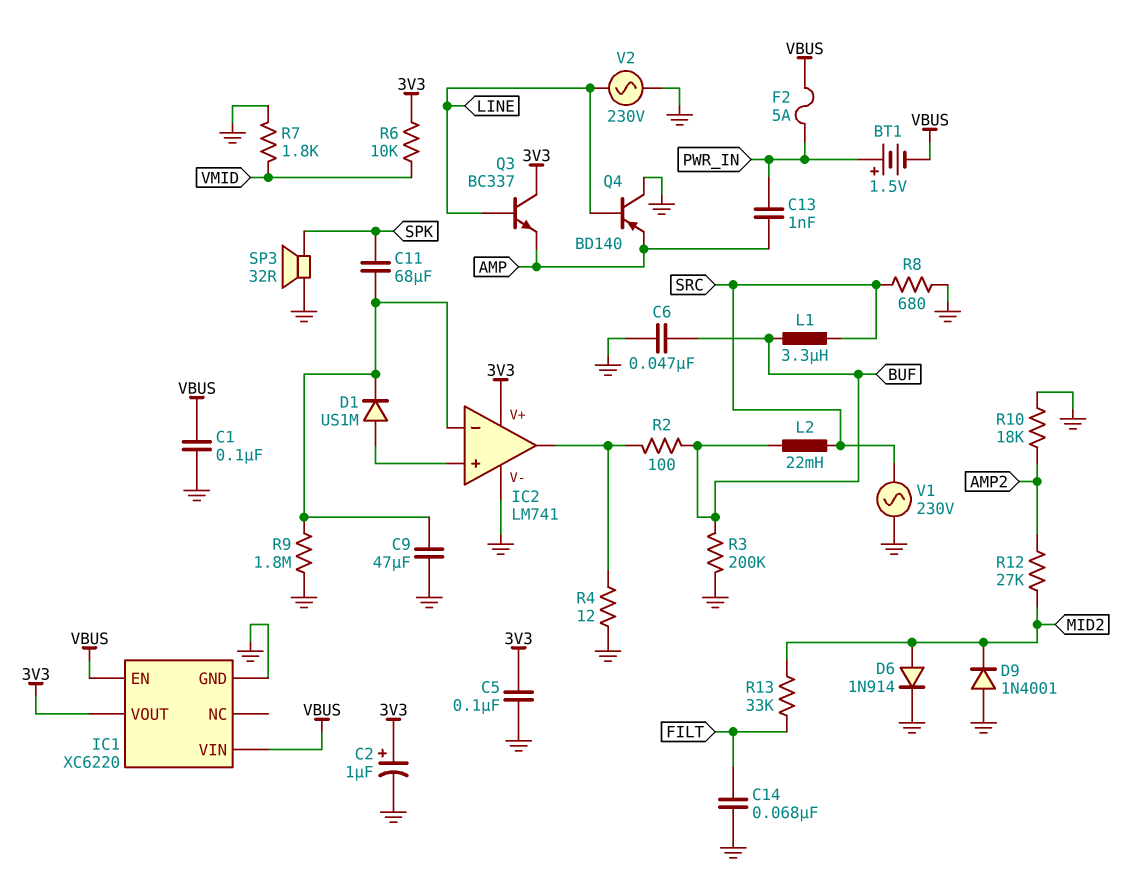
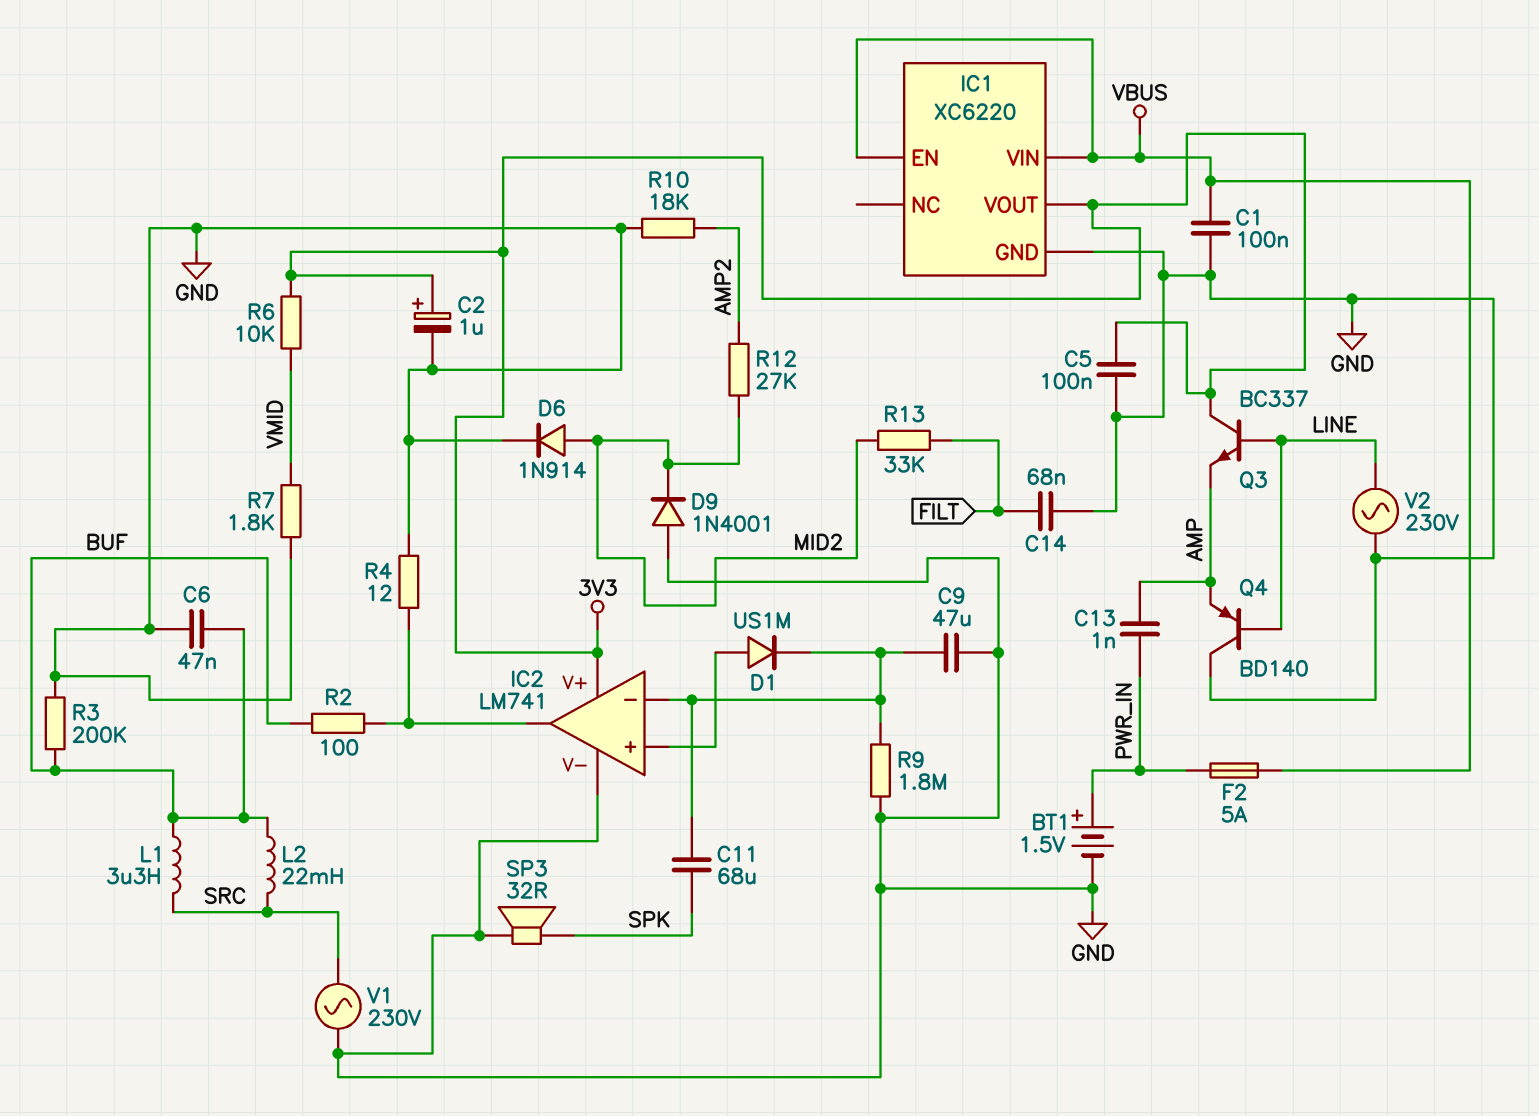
BT1: 1.5V (plus PWR_IN, minus VBUS) -> 1.5V (plus PWR_IN, minus GND)
R8: 680 (GND, SRC) -> none

